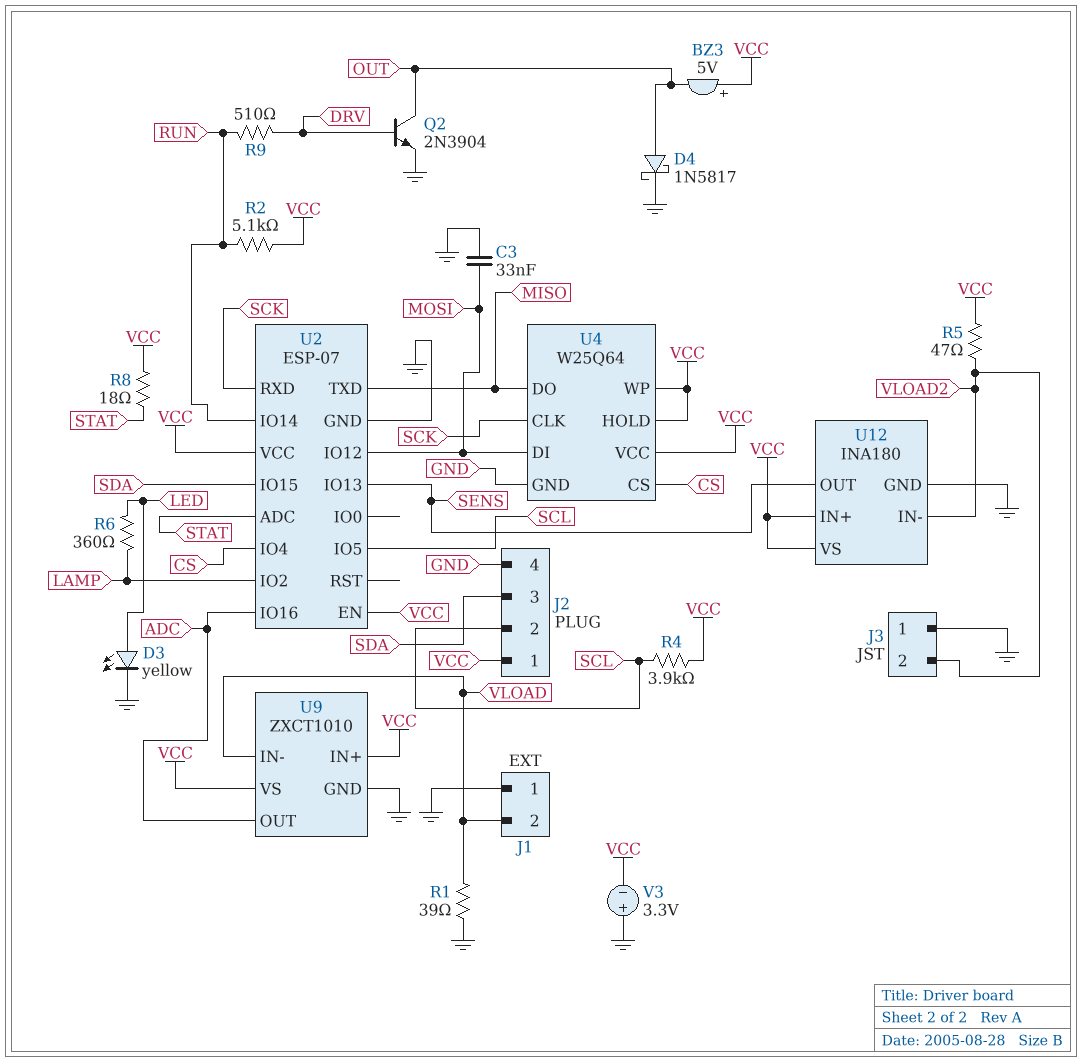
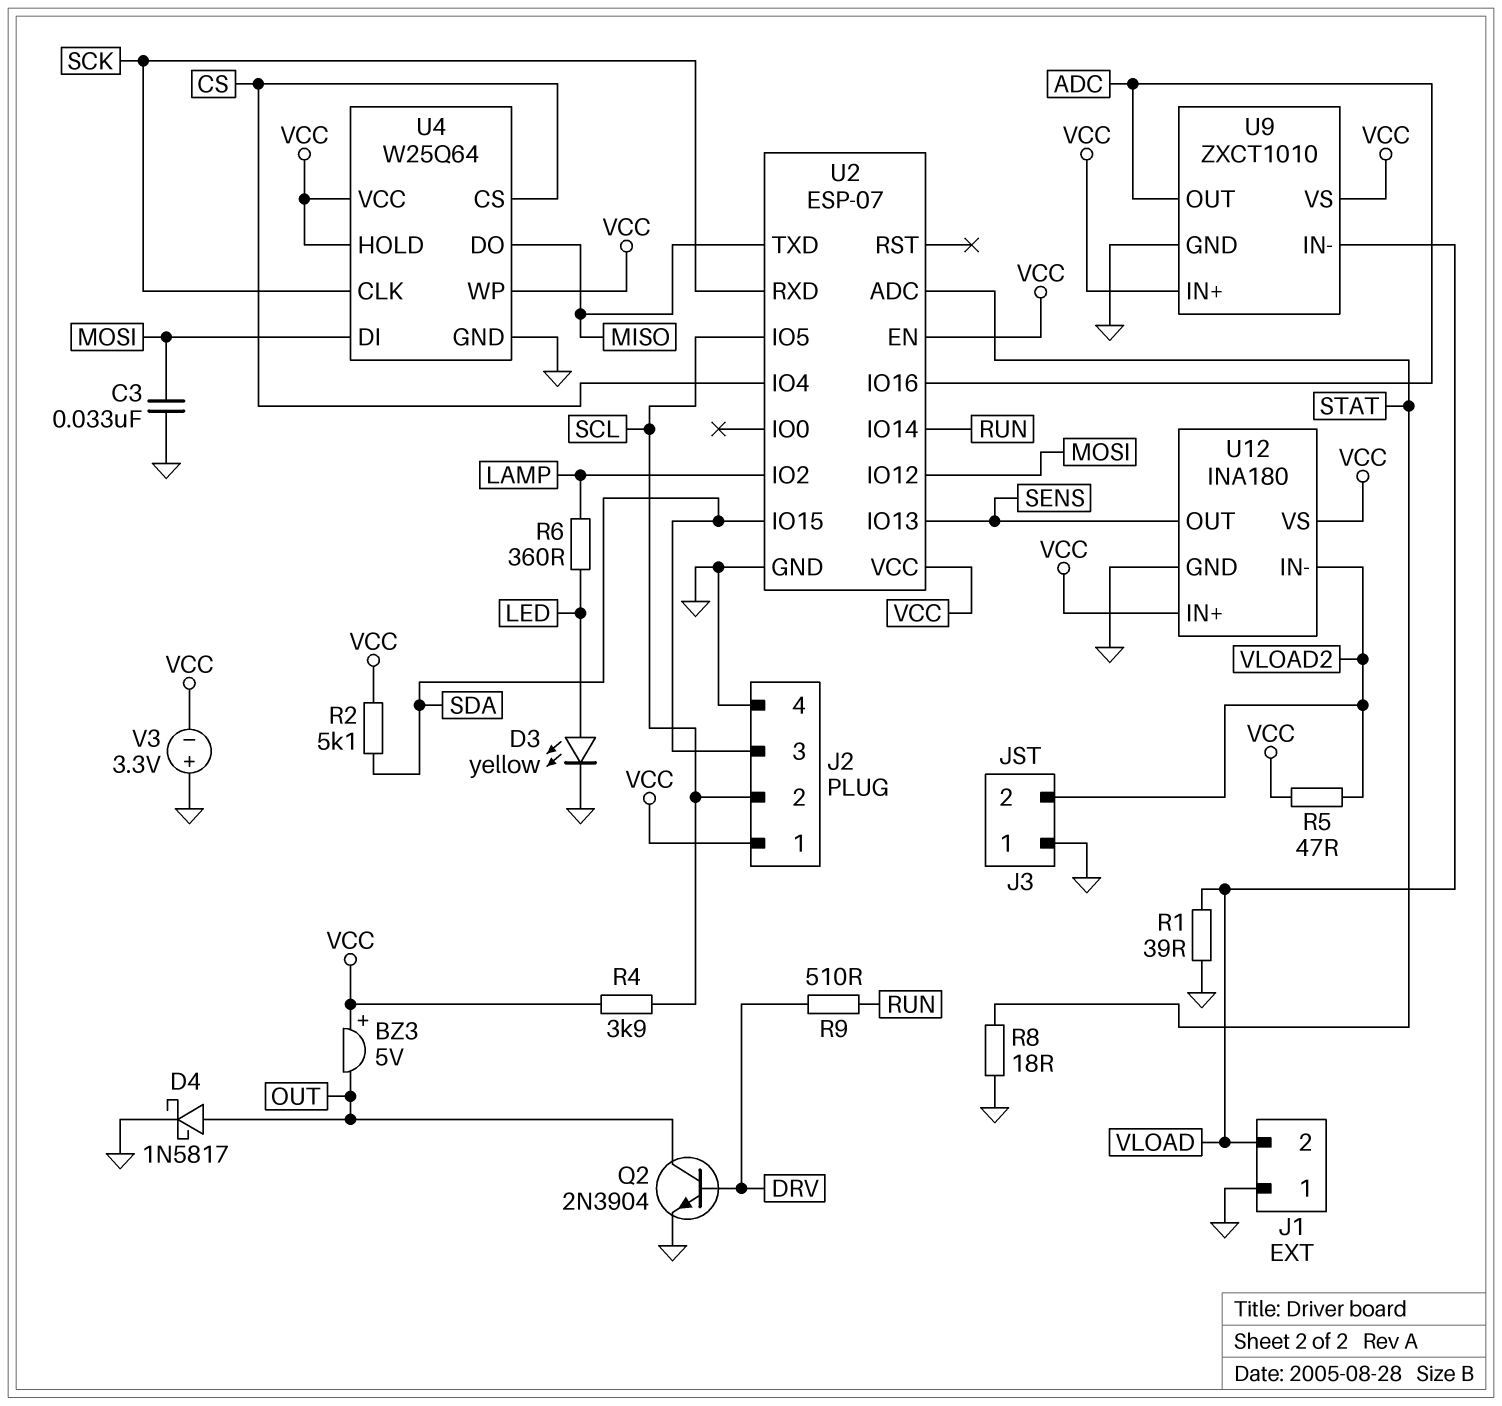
R2: 5.1k (RUN, VCC) -> 5.1k (SDA, VCC)
R8: 18 (STAT, VCC) -> 18 (GND, STAT)

